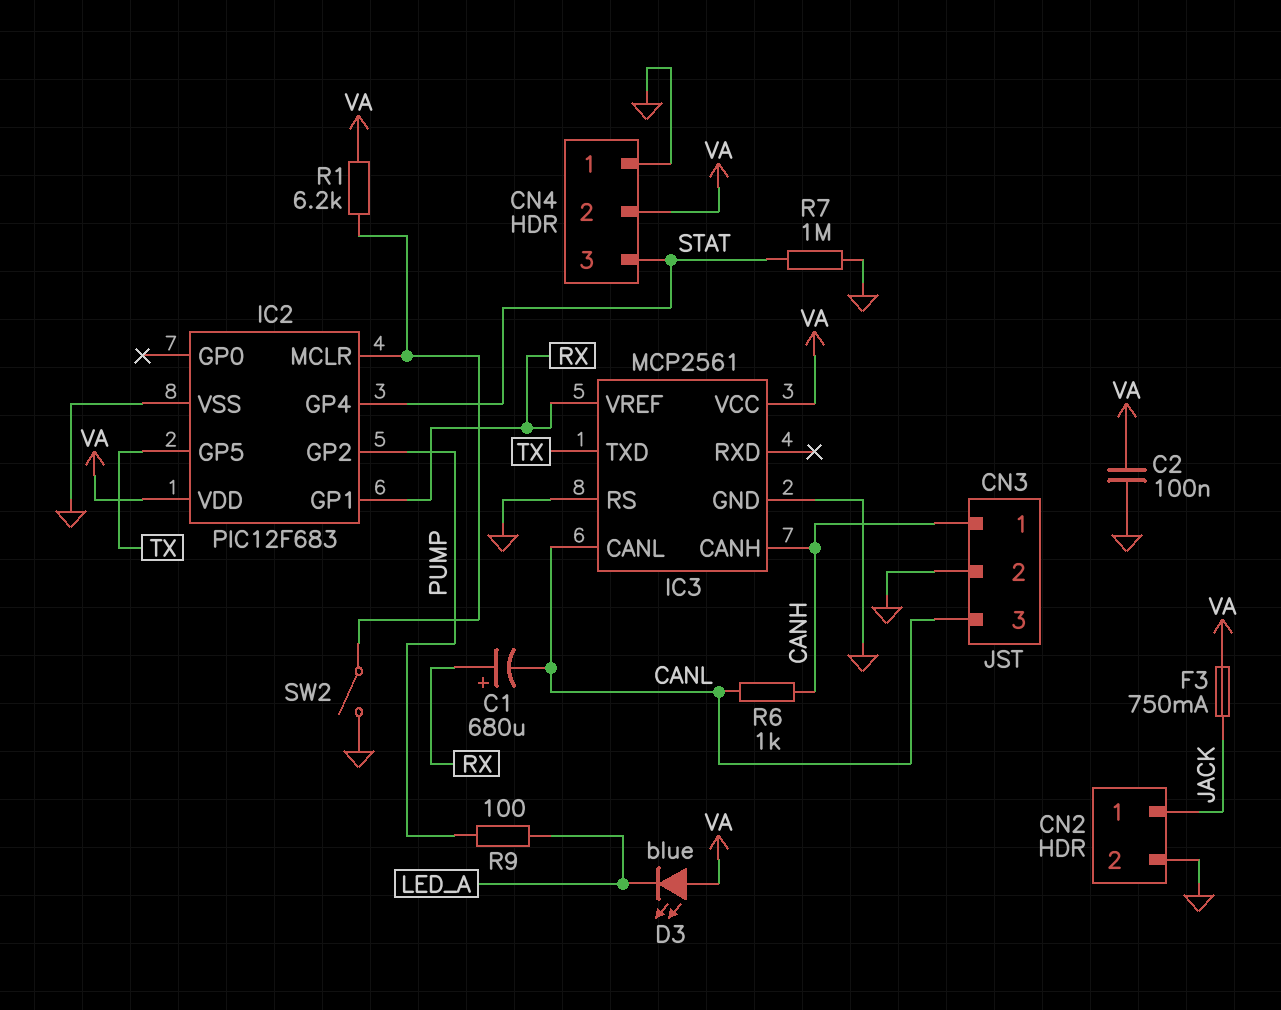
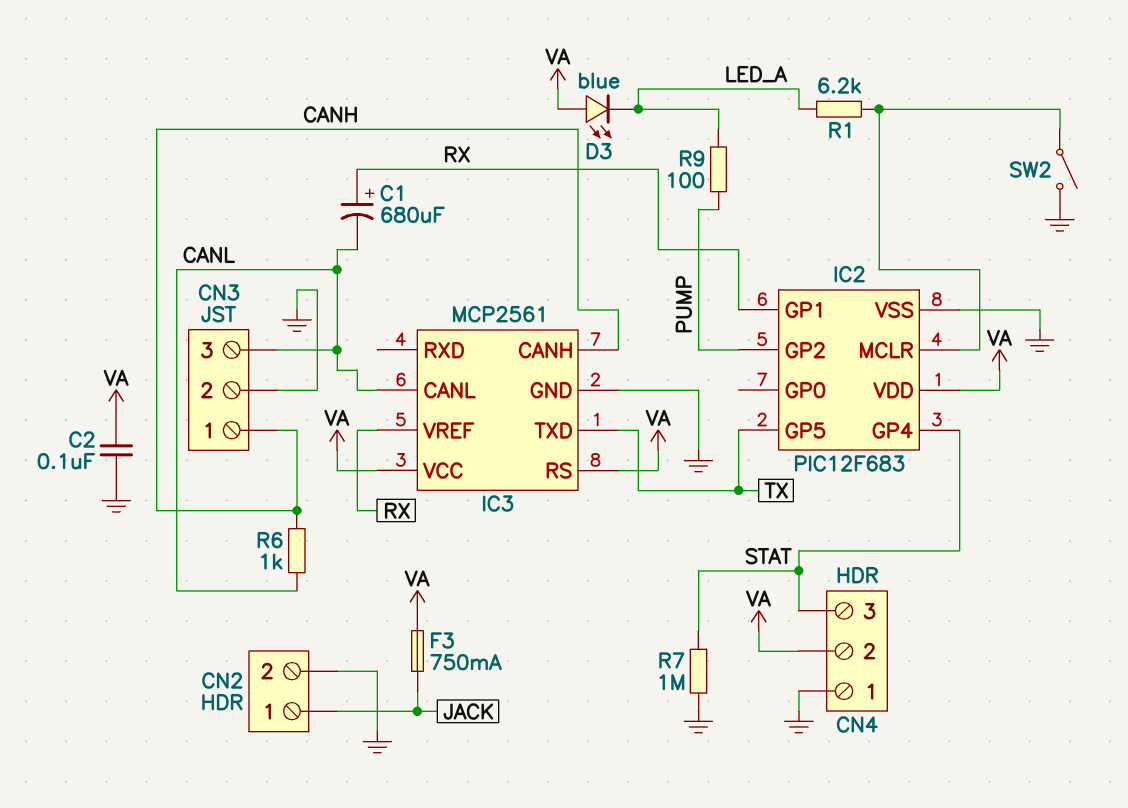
IC3 pin RS: GND -> VA
R1: 6.2k (IC2/MCLR, VA) -> 6.2k (IC2/MCLR, LED_A)

